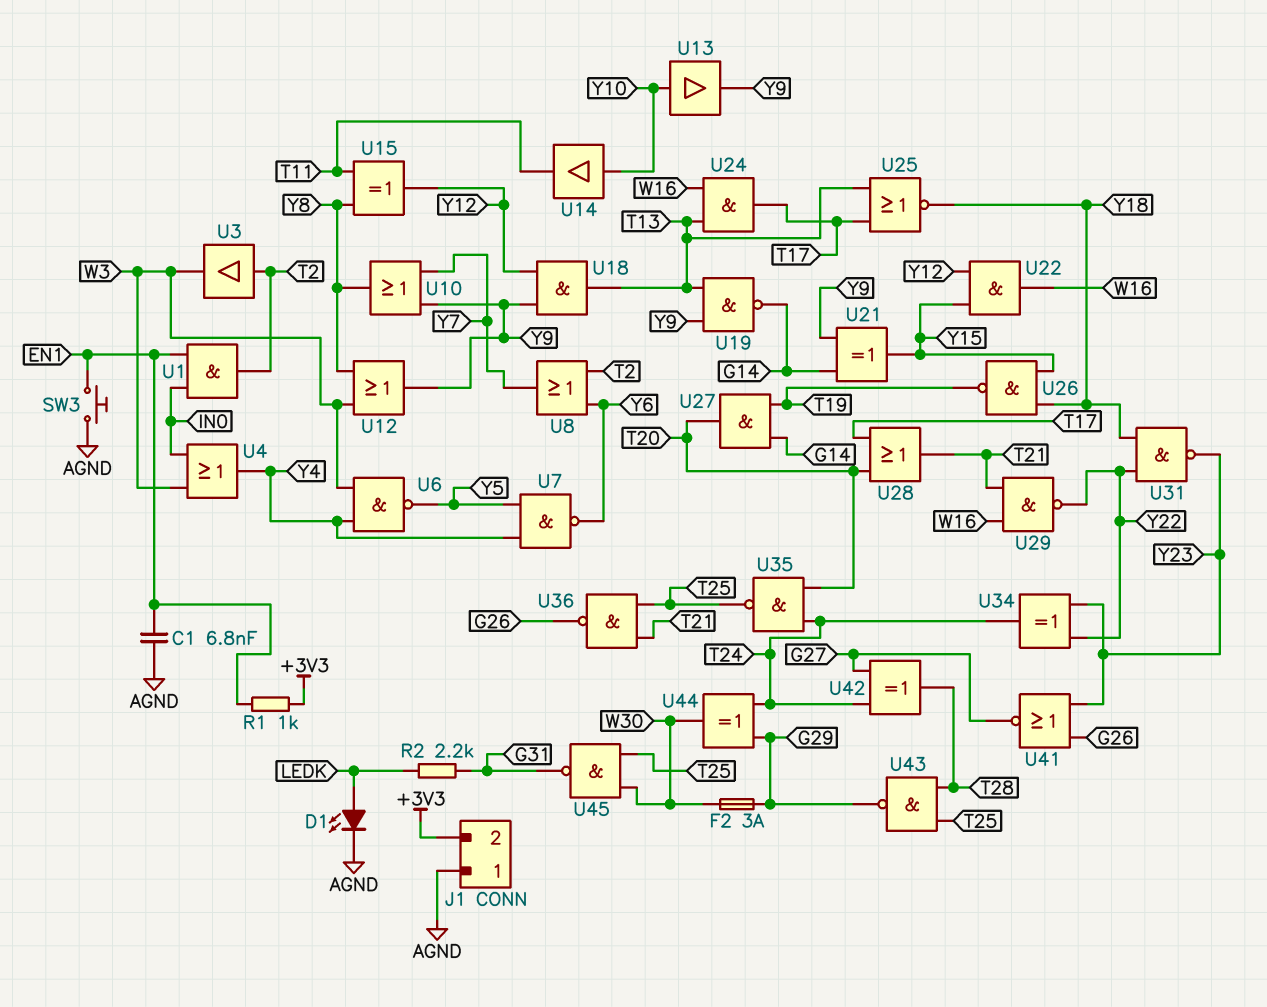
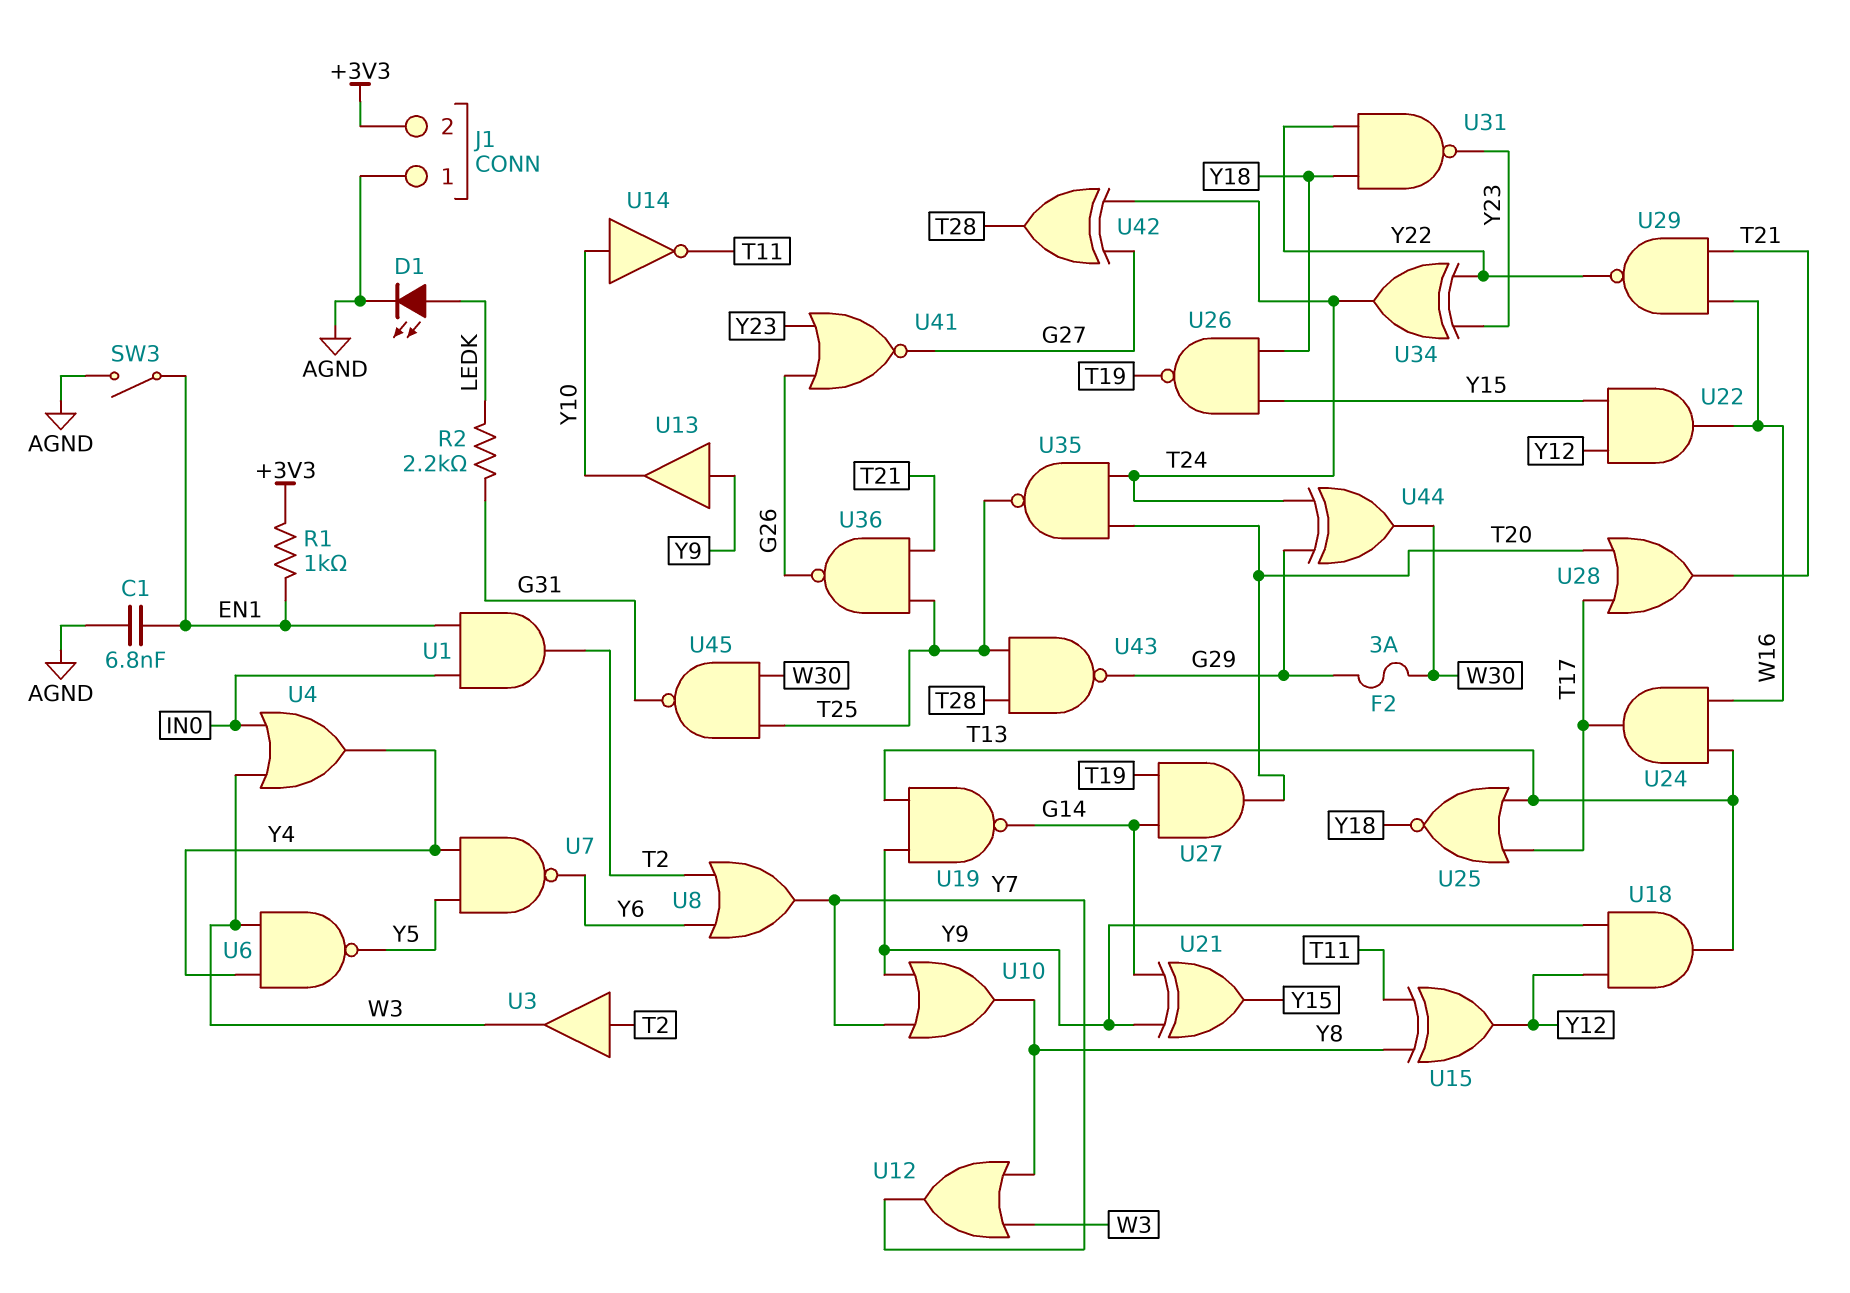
SW3: button (AGND, EN1) -> switch (AGND, EN1)
U12: OR (in W3, in Y8, out Y9) -> OR (in W3, in Y8, out Y7)
U13: buffer (in Y10, out Y9) -> buffer (in Y9, out Y10)
U14: buffer (in Y10, out T11) -> NOT (in Y10, out T11)

